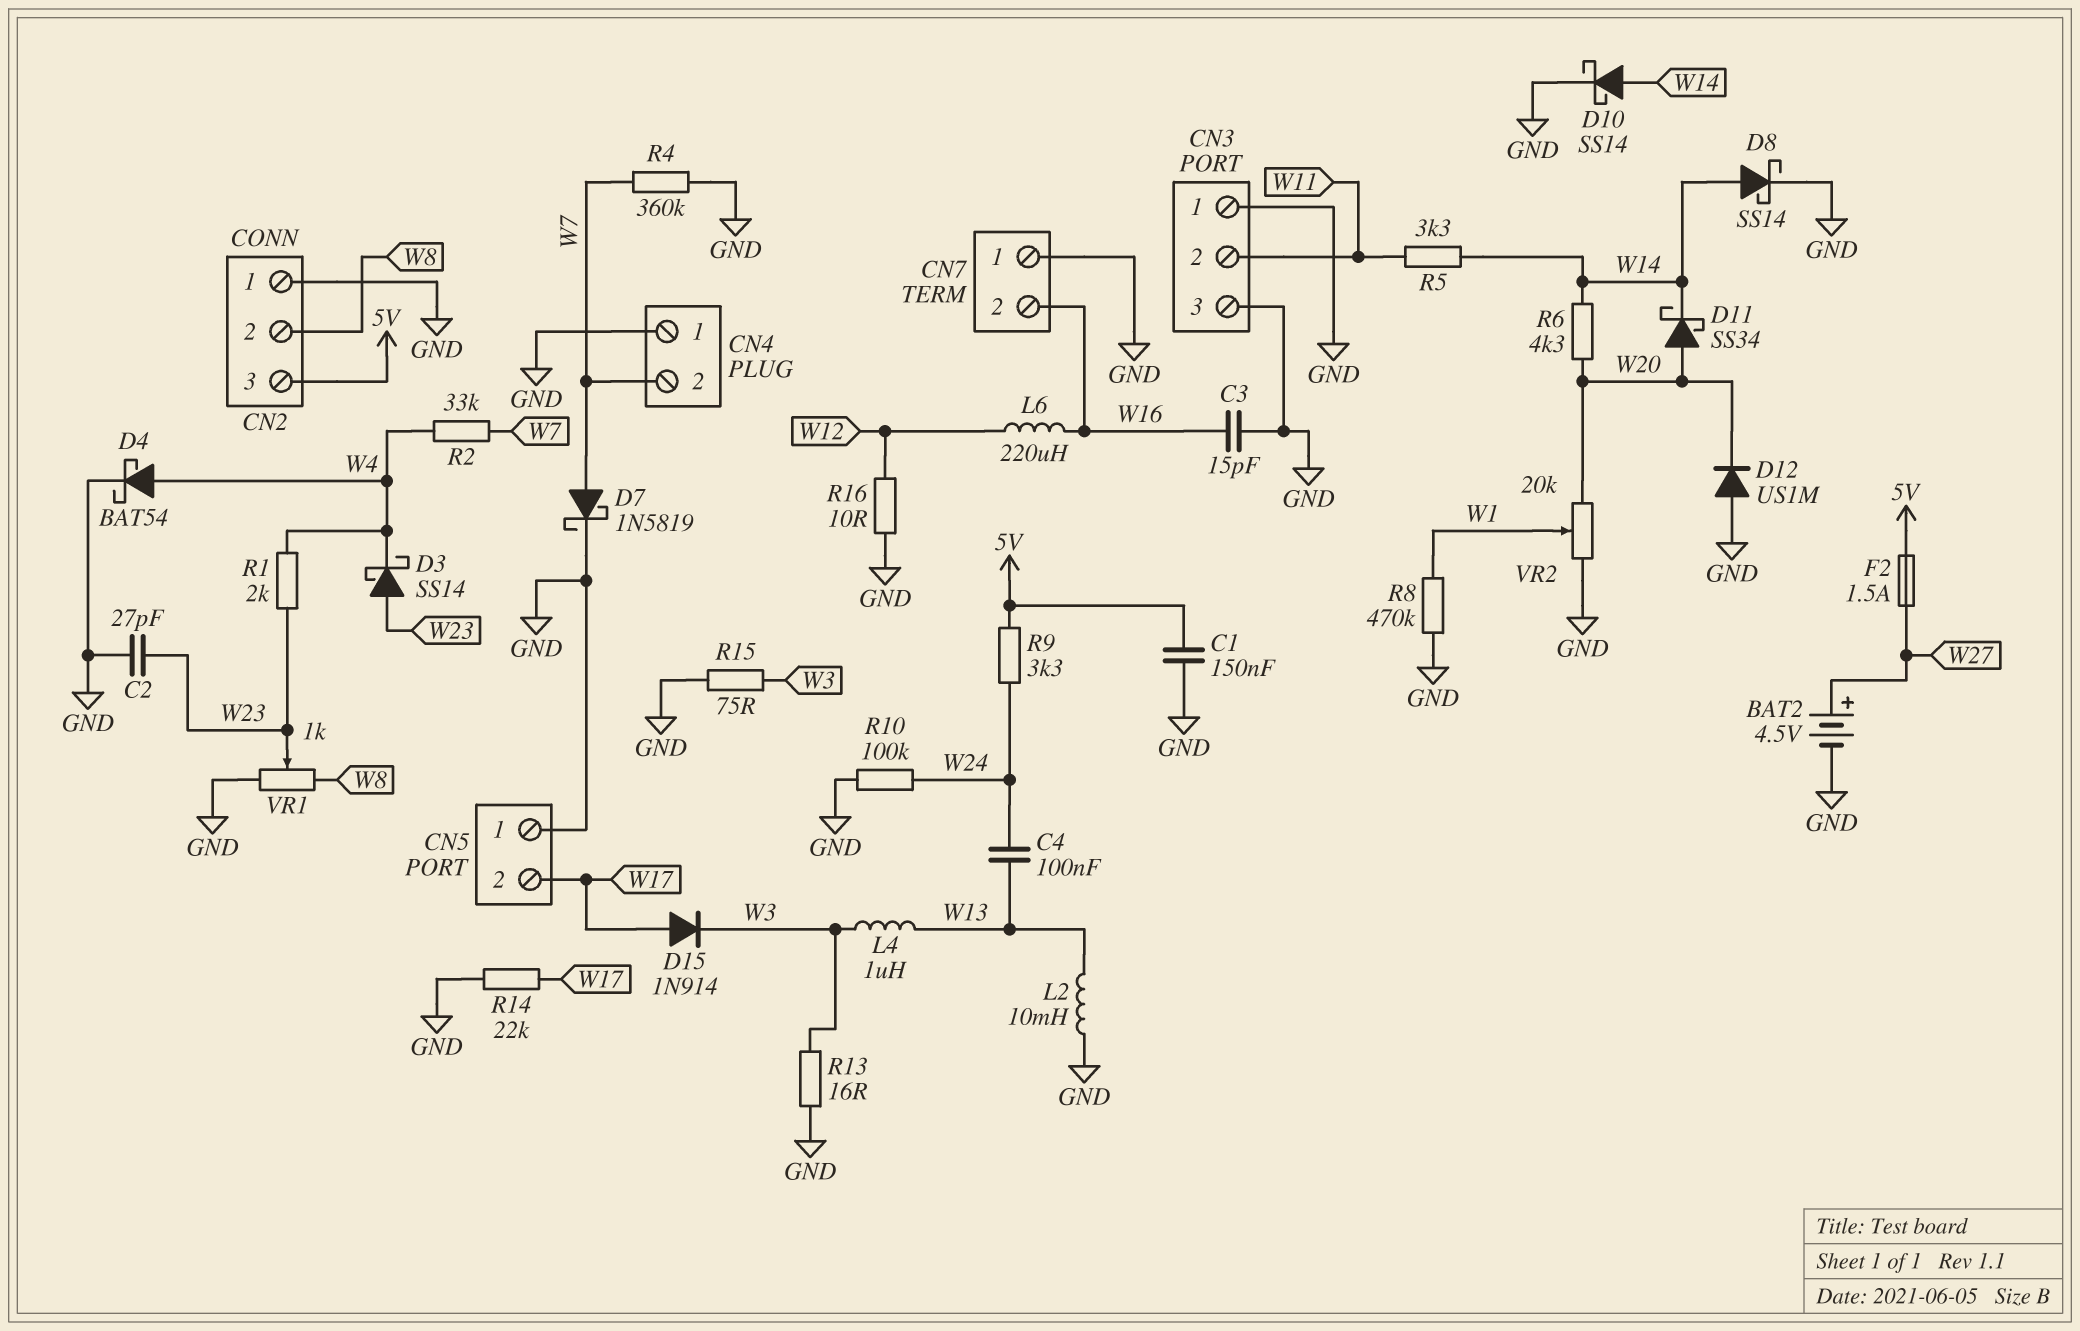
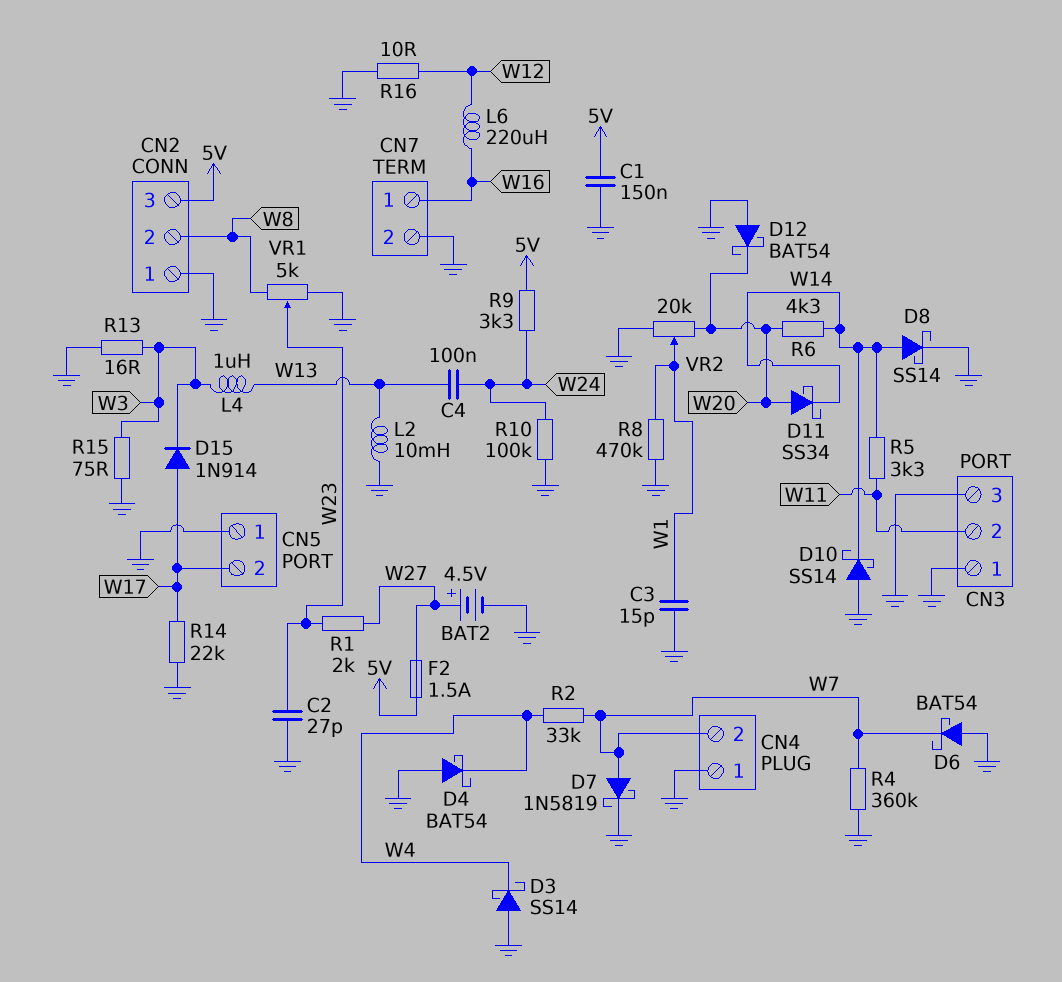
C3: 15pF (GND, W16) -> 15pF (GND, W1)
CN7 pin 1: GND -> W16
CN7 pin 2: W16 -> GND
D3: schottky SS14 (A W23, K W4) -> schottky SS14 (A GND, K W4)
D4: schottky BAT54 (A W4, K GND) -> schottky BAT54 (A GND, K W4)
D6: none -> schottky BAT54 (A GND, K W7)
D10: schottky SS14 (A W14, K GND) -> schottky SS14 (A GND, K W14)
D12: diode US1M (A GND, K W20) -> schottky BAT54 (A GND, K W20)
R1: 2k (W4, W23) -> 2k (W23, W27)
VR1: 1k (GND, W8, wiper W23) -> 5k (GND, W8, wiper W23)

